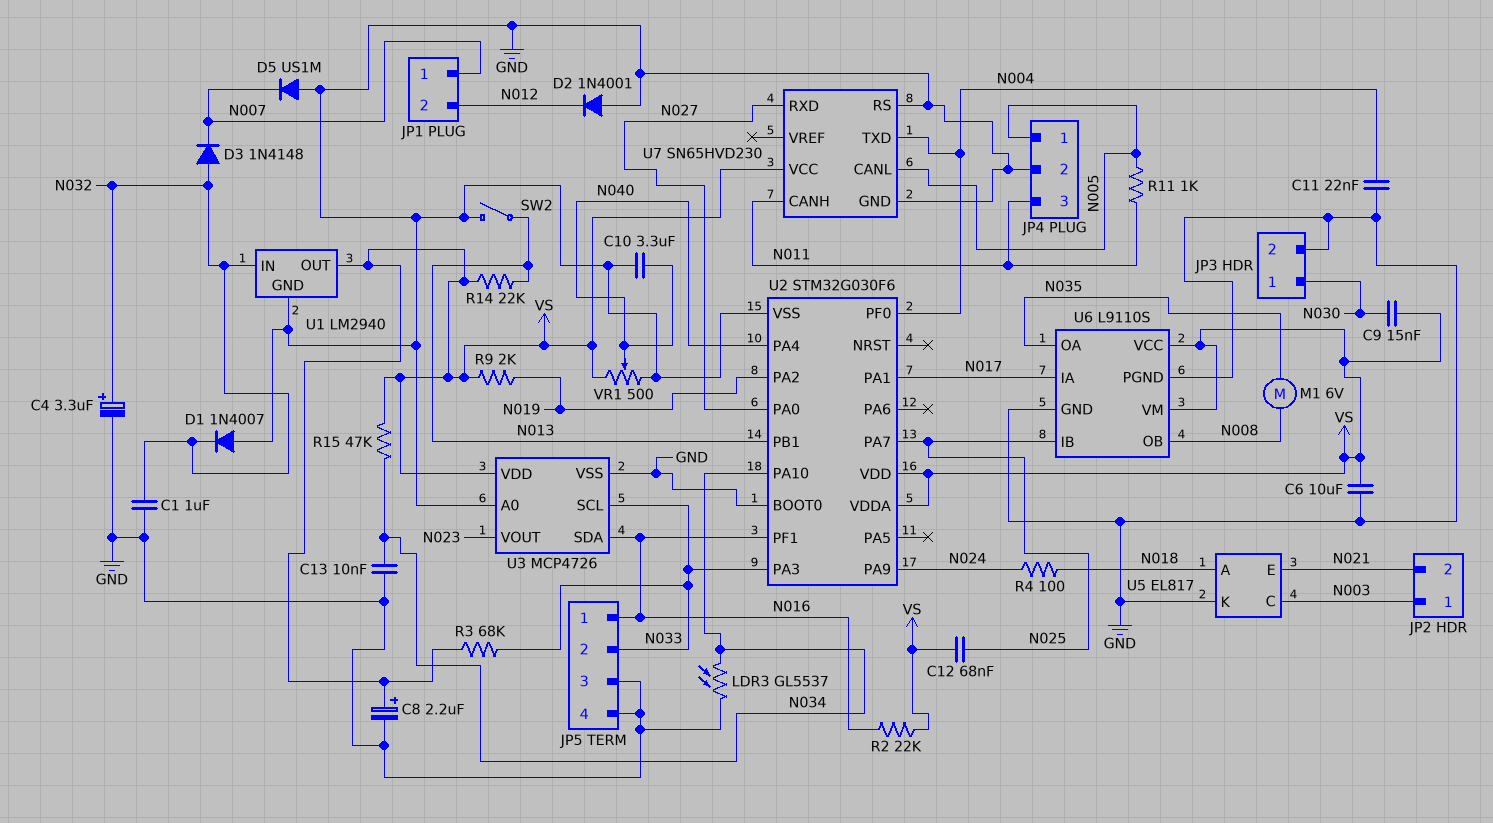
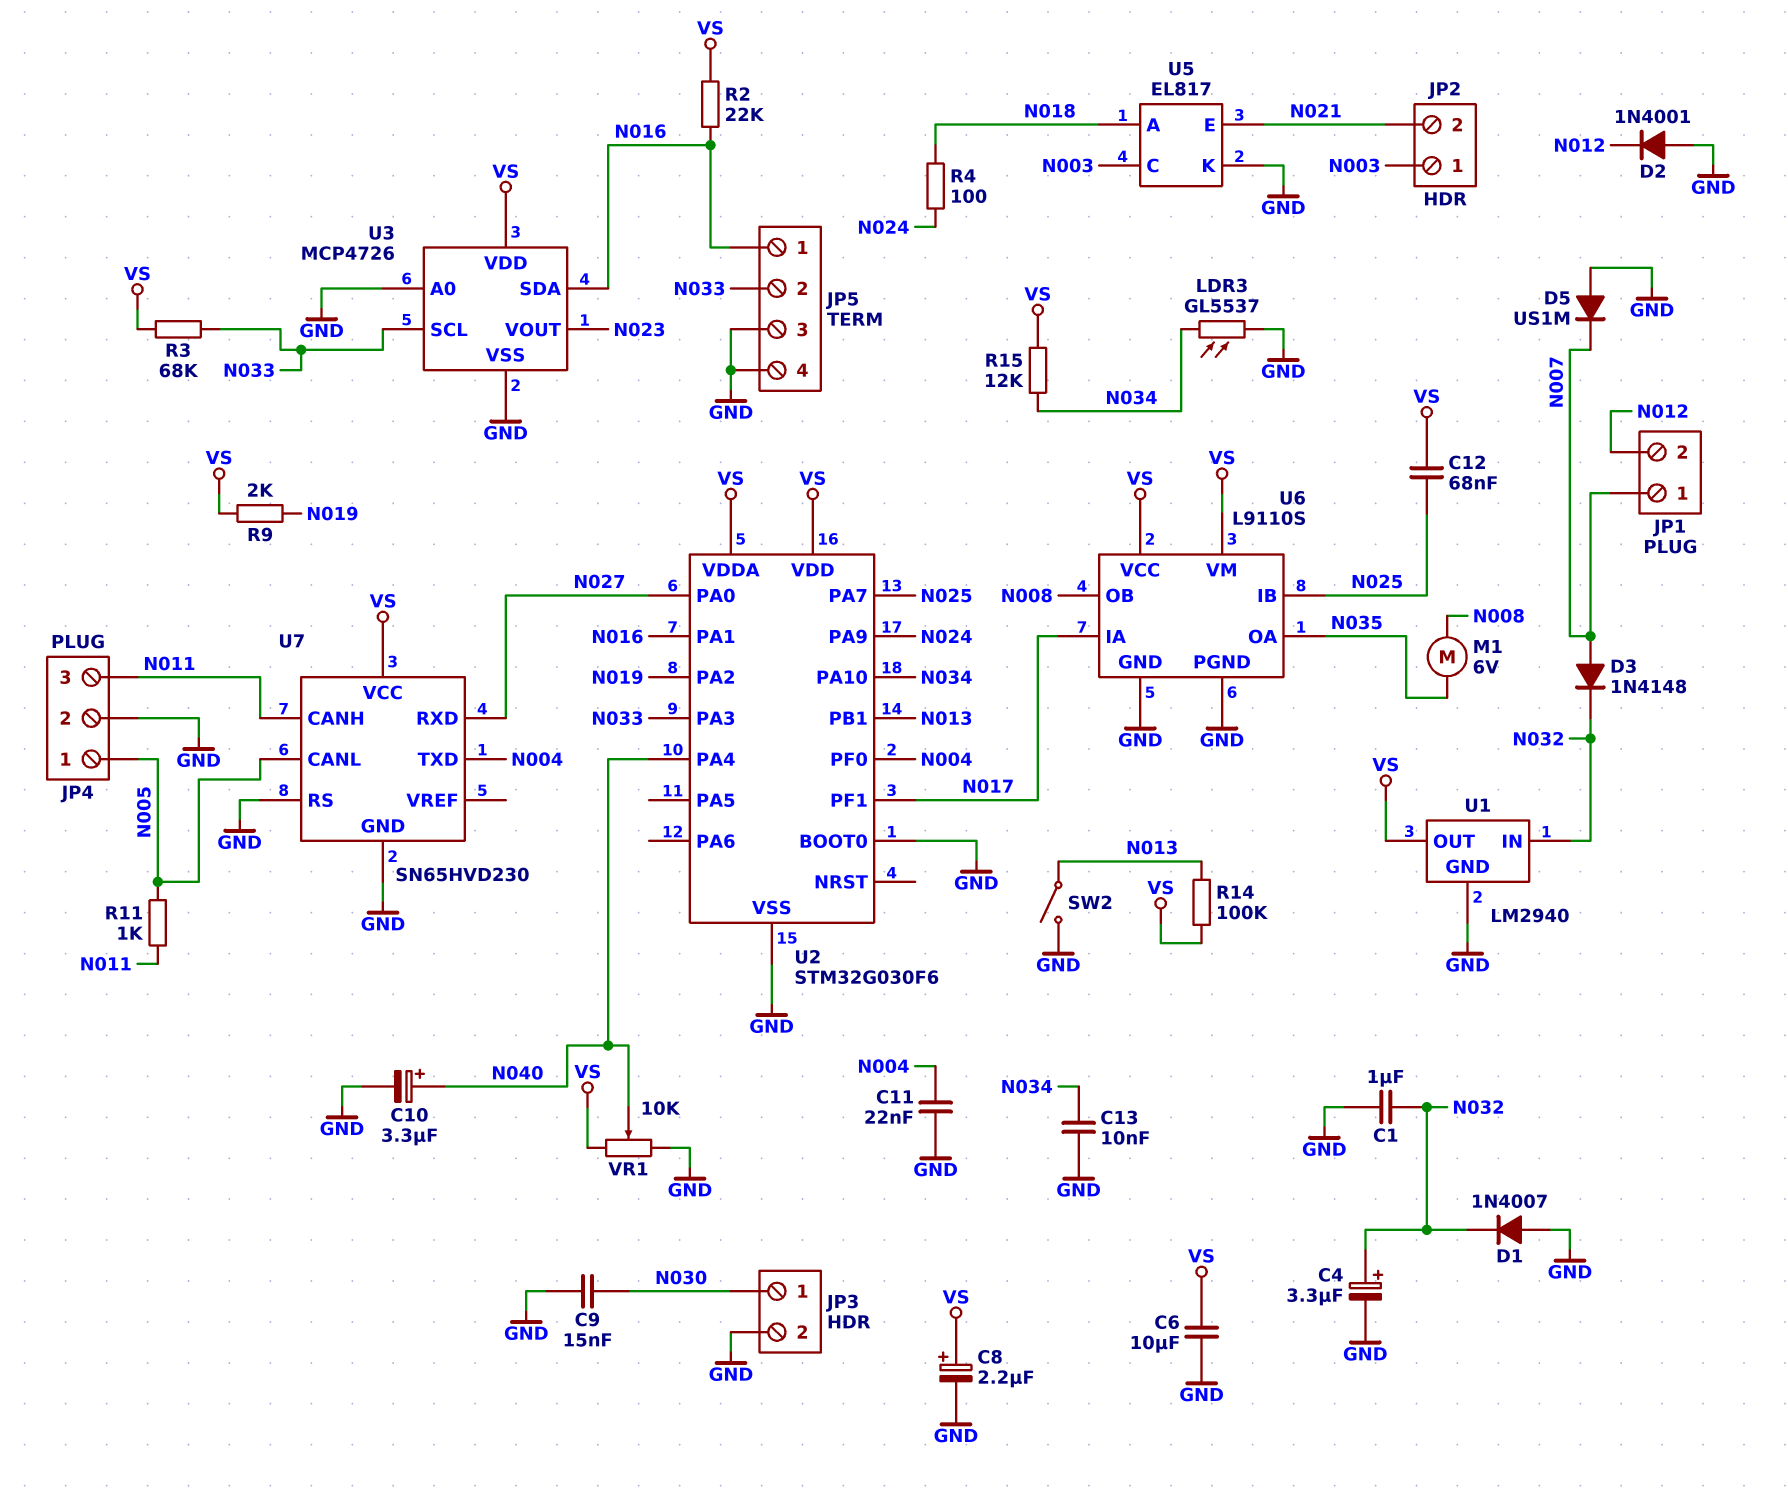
C9: 15nF (N030, VS) -> 15nF (GND, N030)
C10: 3.3uF (GND, N040) -> 3.3uF (plus N040, minus GND)
D3: diode 1N4148 (A N032, K N007) -> diode 1N4148 (A N007, K N032)
R14: 22k (N013, VS) -> 100k (N013, VS)
R15: 47k (N034, VS) -> 12k (N034, VS)
U2 pin PA1: N017 -> N016
U2 pin PF1: N016 -> N017
VR1: 500 (GND, VS, wiper N040) -> 10k (GND, VS, wiper N040)

